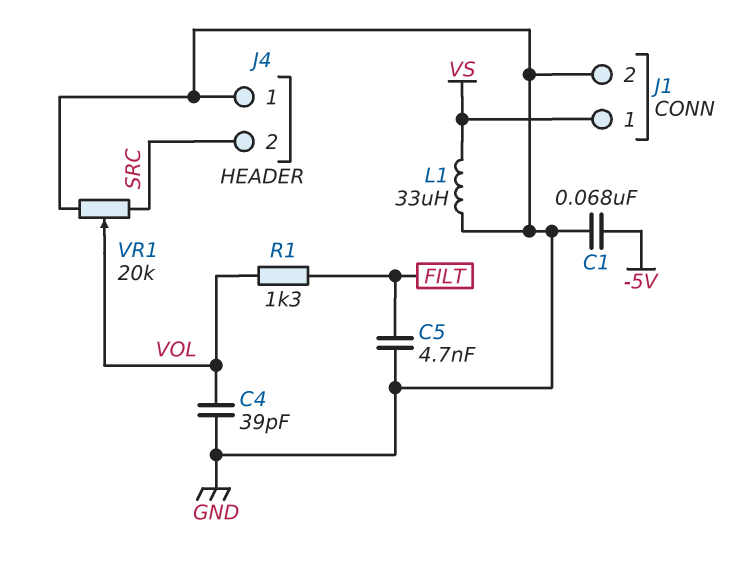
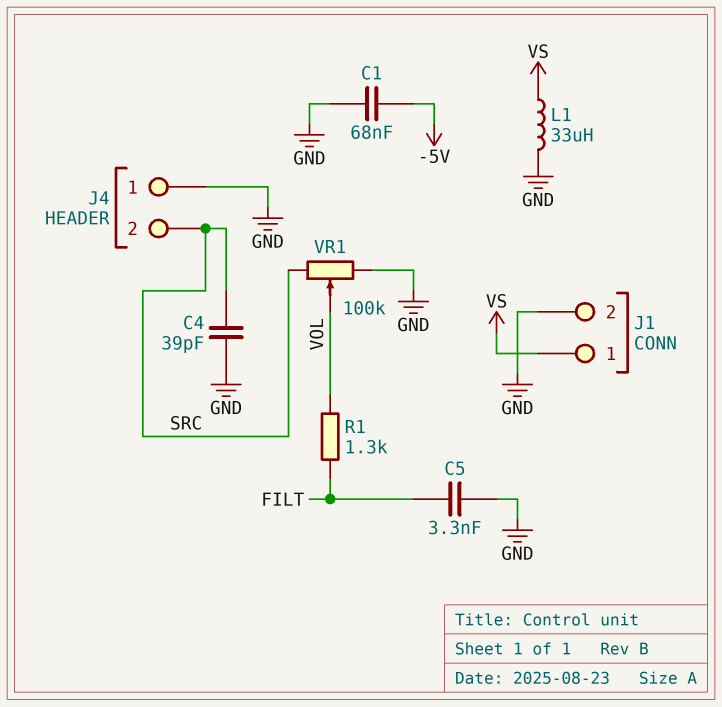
C4: 39pF (GND, VOL) -> 39pF (GND, SRC)
C5: 4.7nF (FILT, GND) -> 3.3nF (FILT, GND)
VR1: 20k (GND, SRC, wiper VOL) -> 100k (GND, SRC, wiper VOL)

